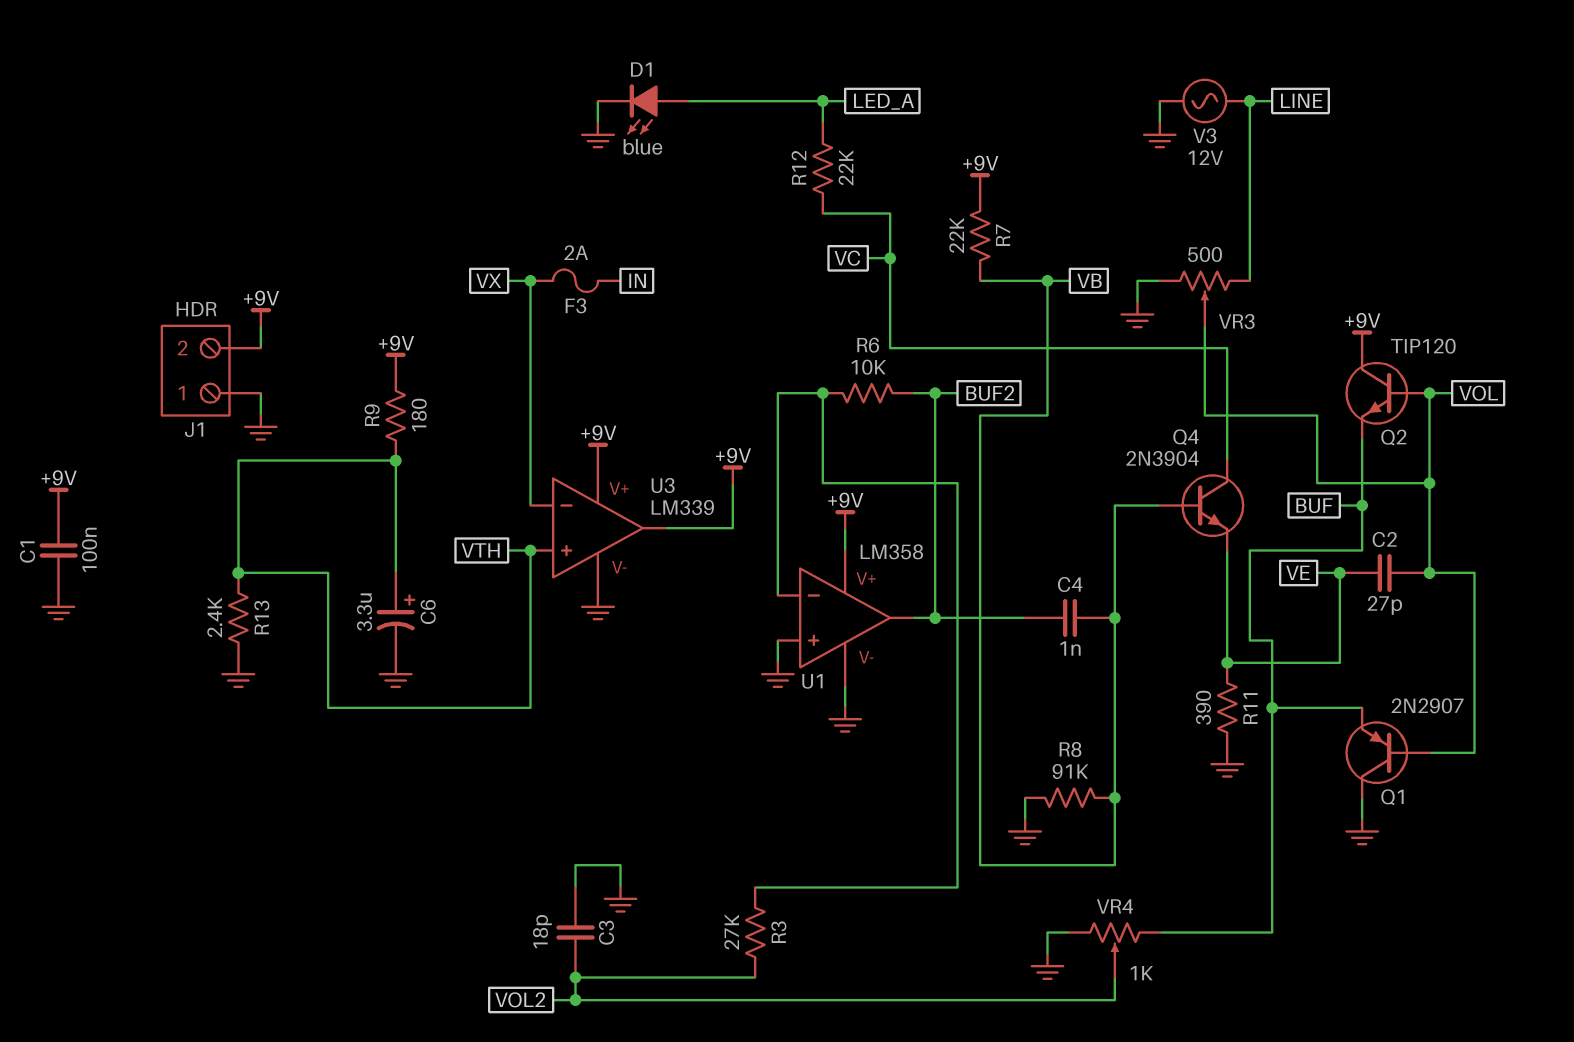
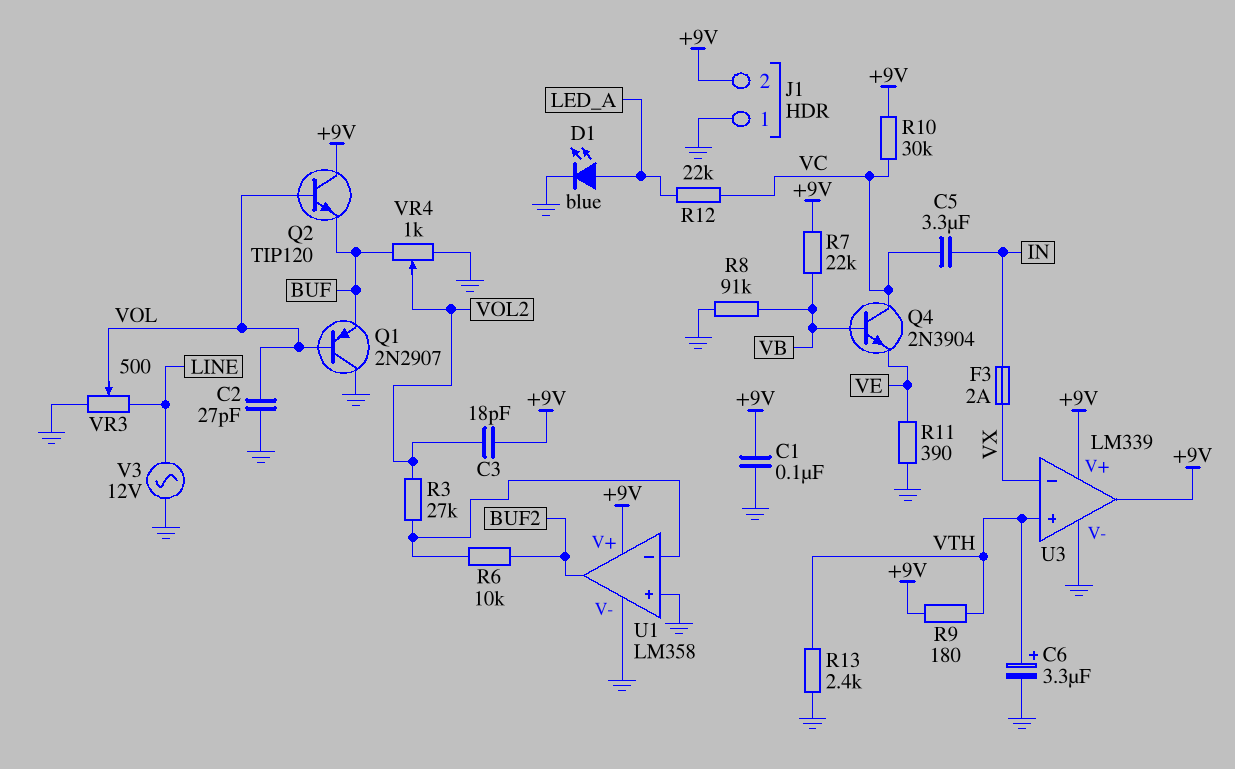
C2: 27pF (VE, VOL) -> 27pF (GND, VOL)
C3: 18pF (GND, VOL2) -> 18pF (+9V, VOL2)
C4: 1nF (BUF2, VB) -> none
C5: none -> 3.3uF (IN, VC)
R10: none -> 30k (+9V, VC)

